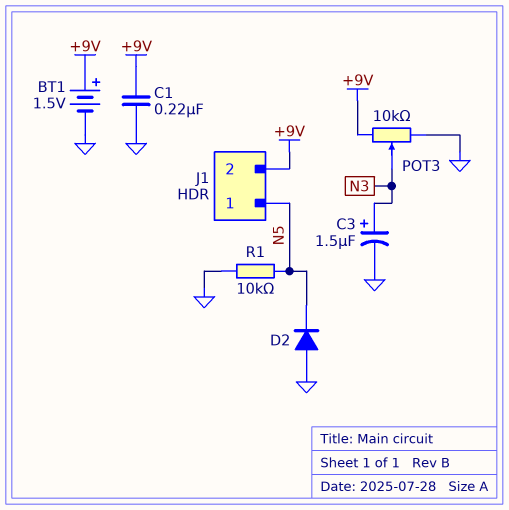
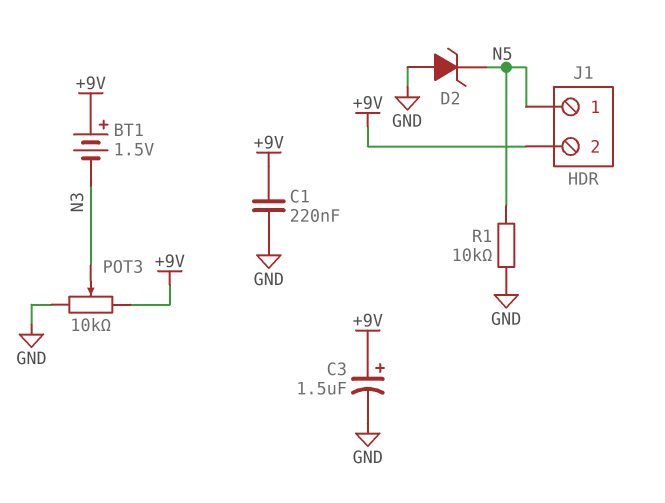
BT1: 1.5V (plus +9V, minus GND) -> 1.5V (plus +9V, minus N3)
C3: 1.5uF (plus N3, minus GND) -> 1.5uF (plus +9V, minus GND)
D2: diode (A GND, K N5) -> zener (A GND, K N5)

